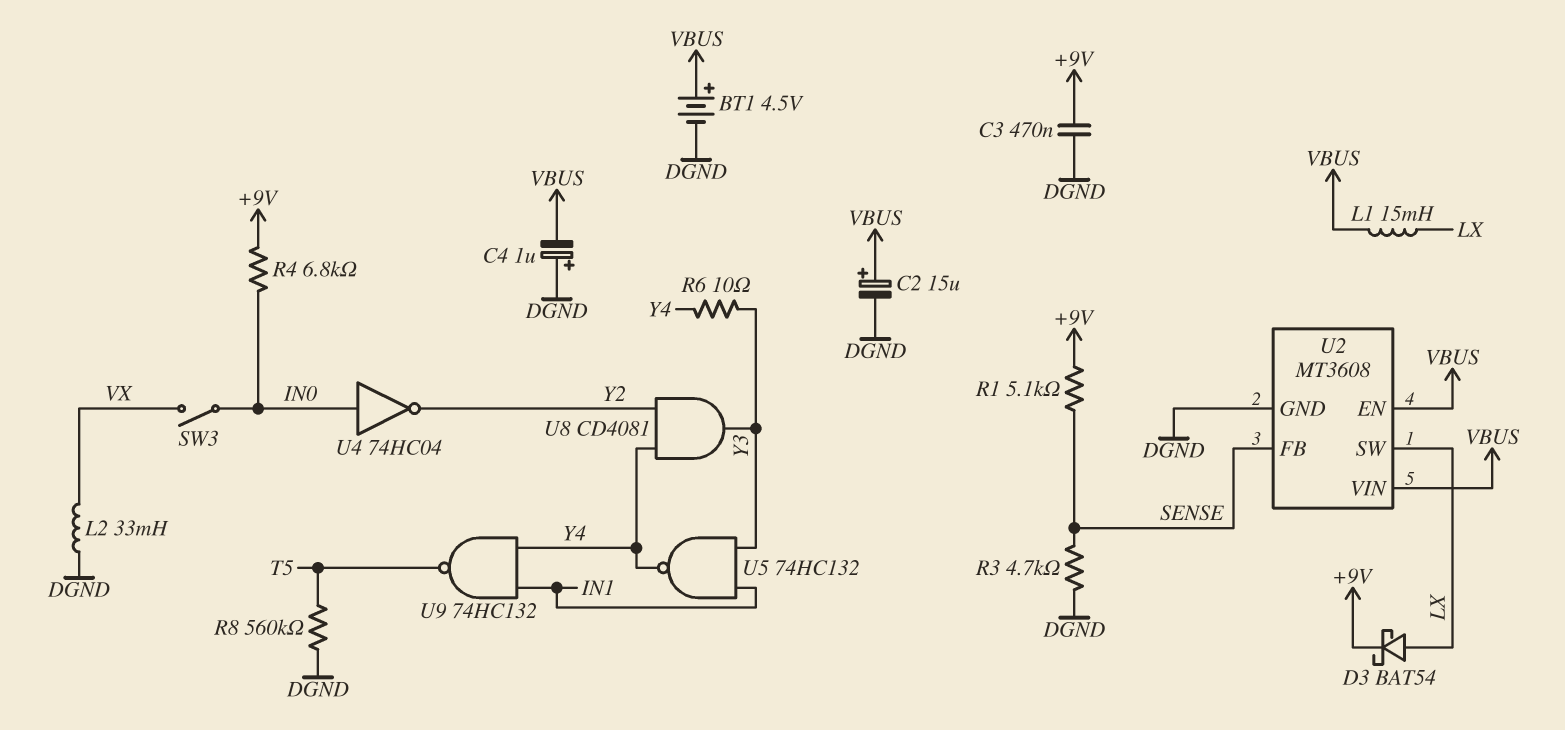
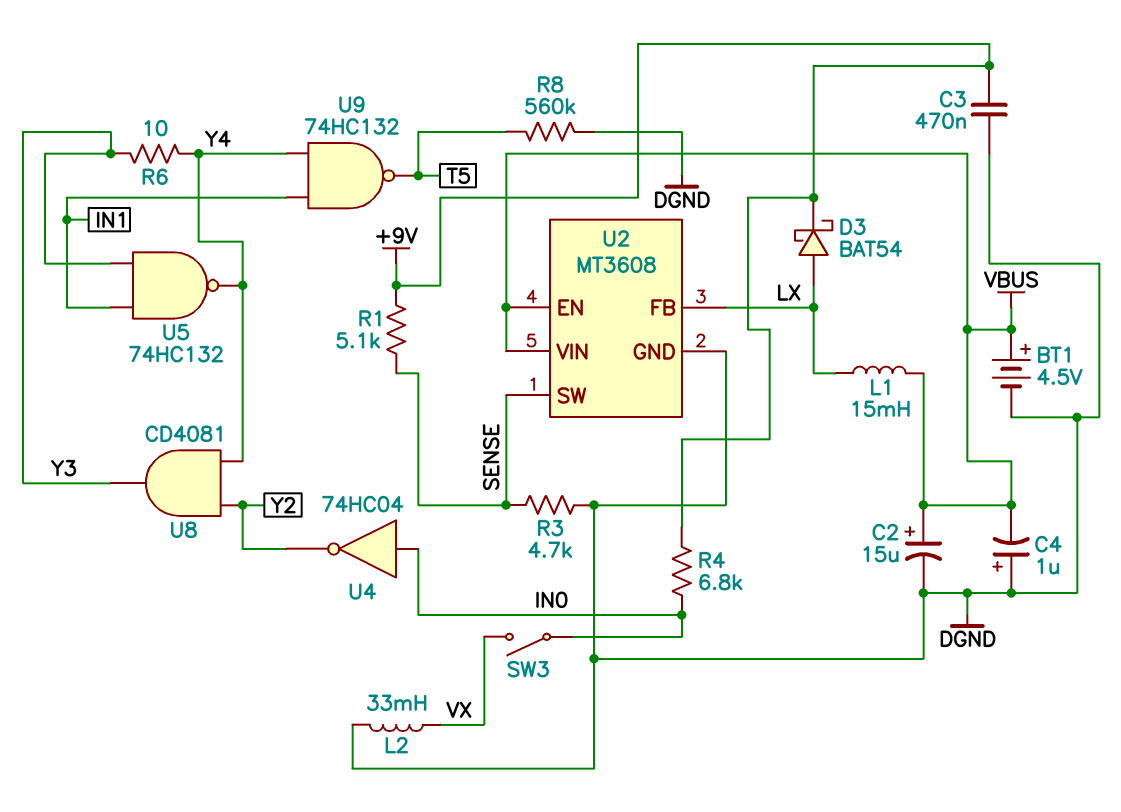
U2 pin FB: SENSE -> LX
U2 pin SW: LX -> SENSE

